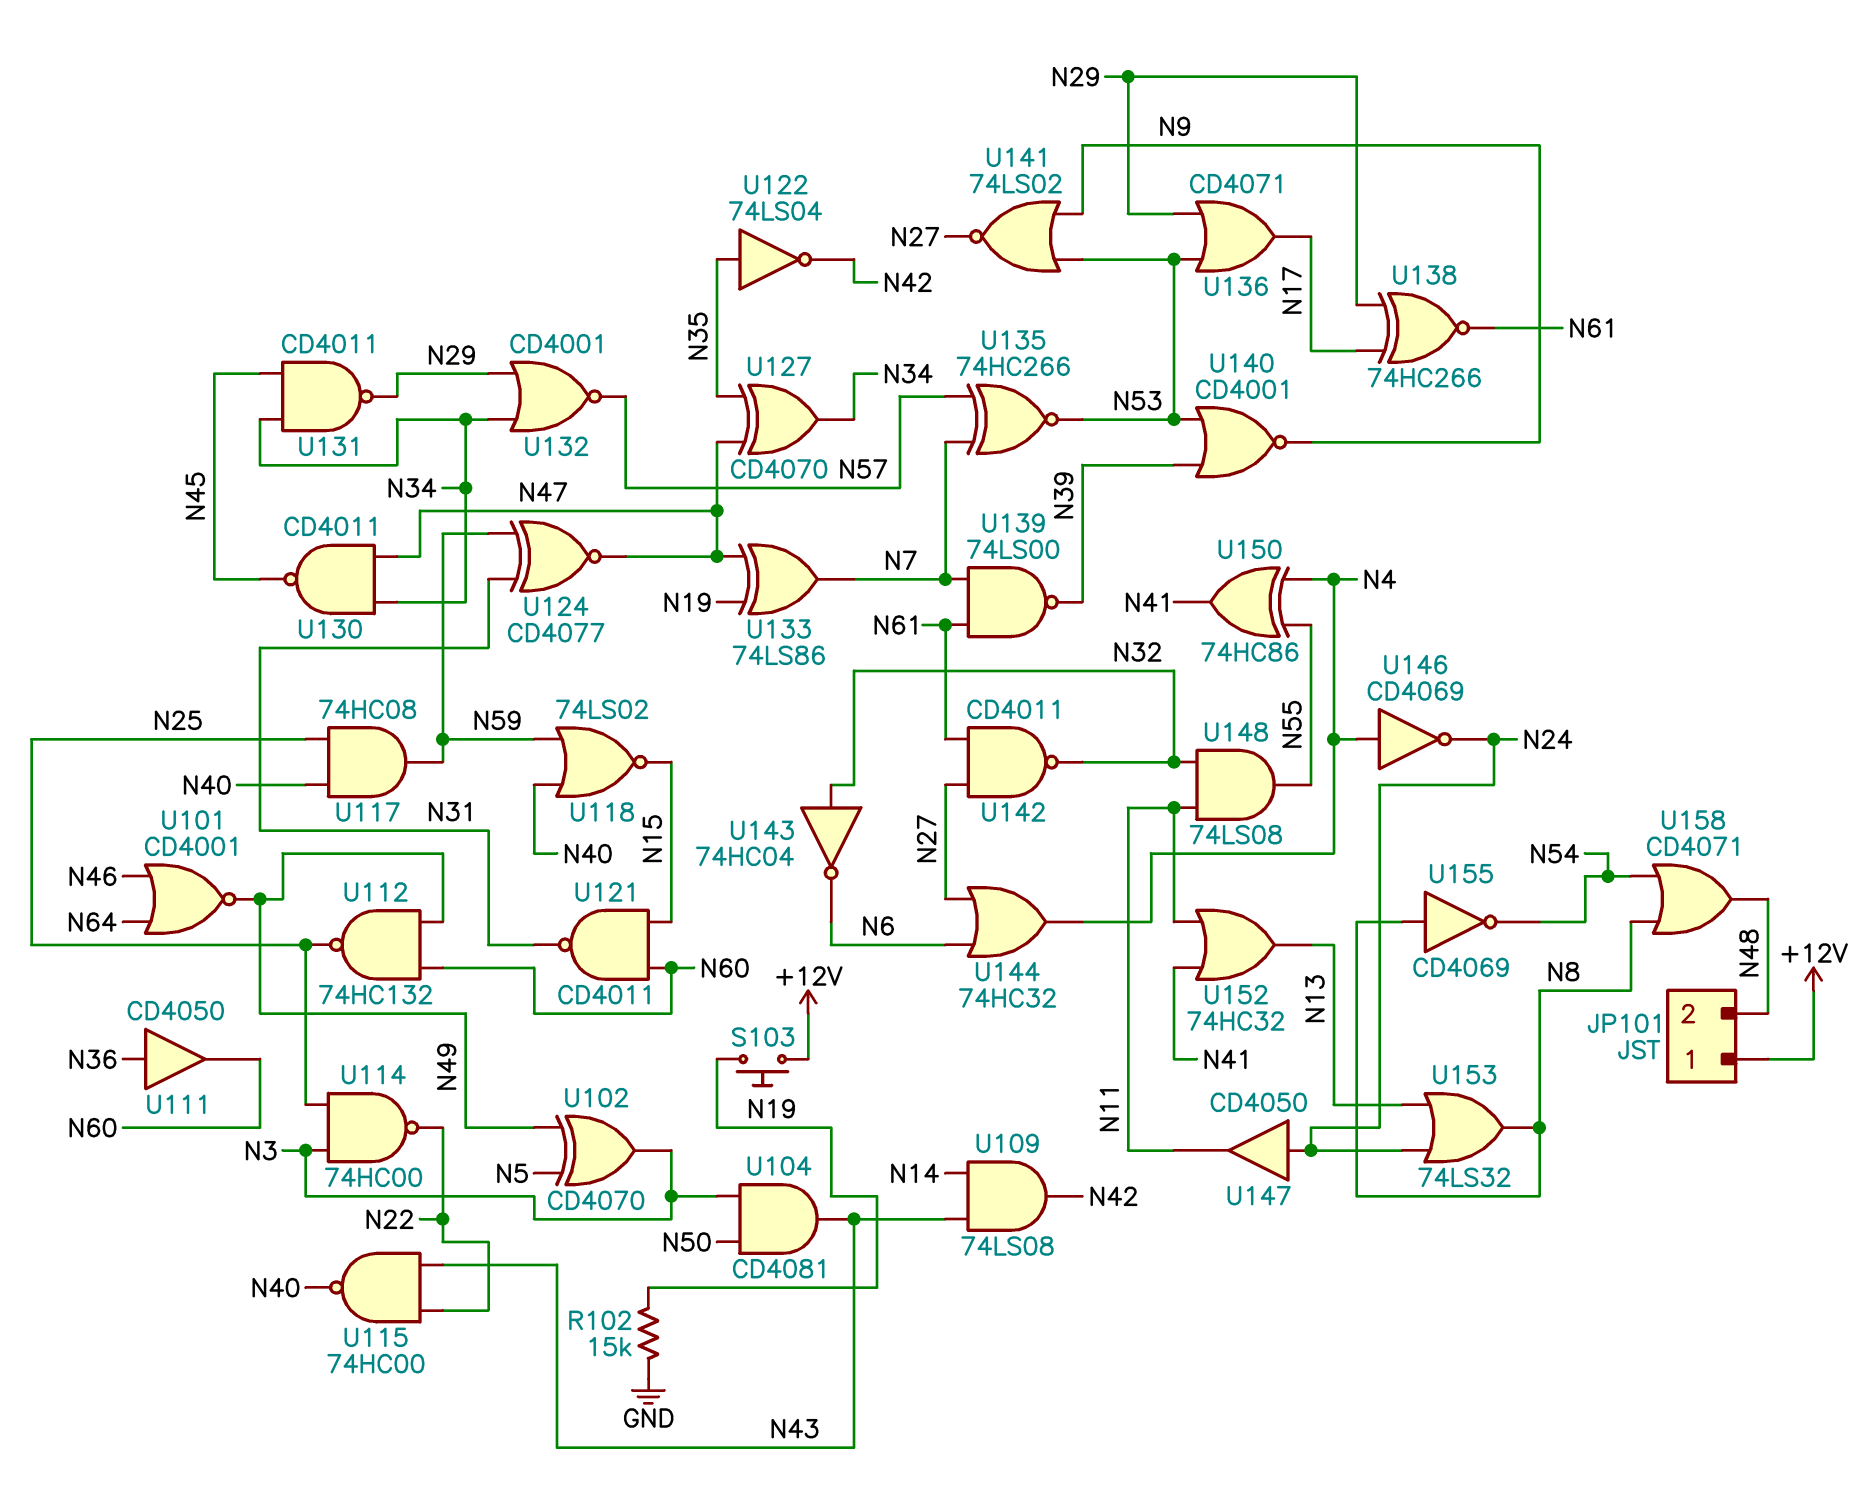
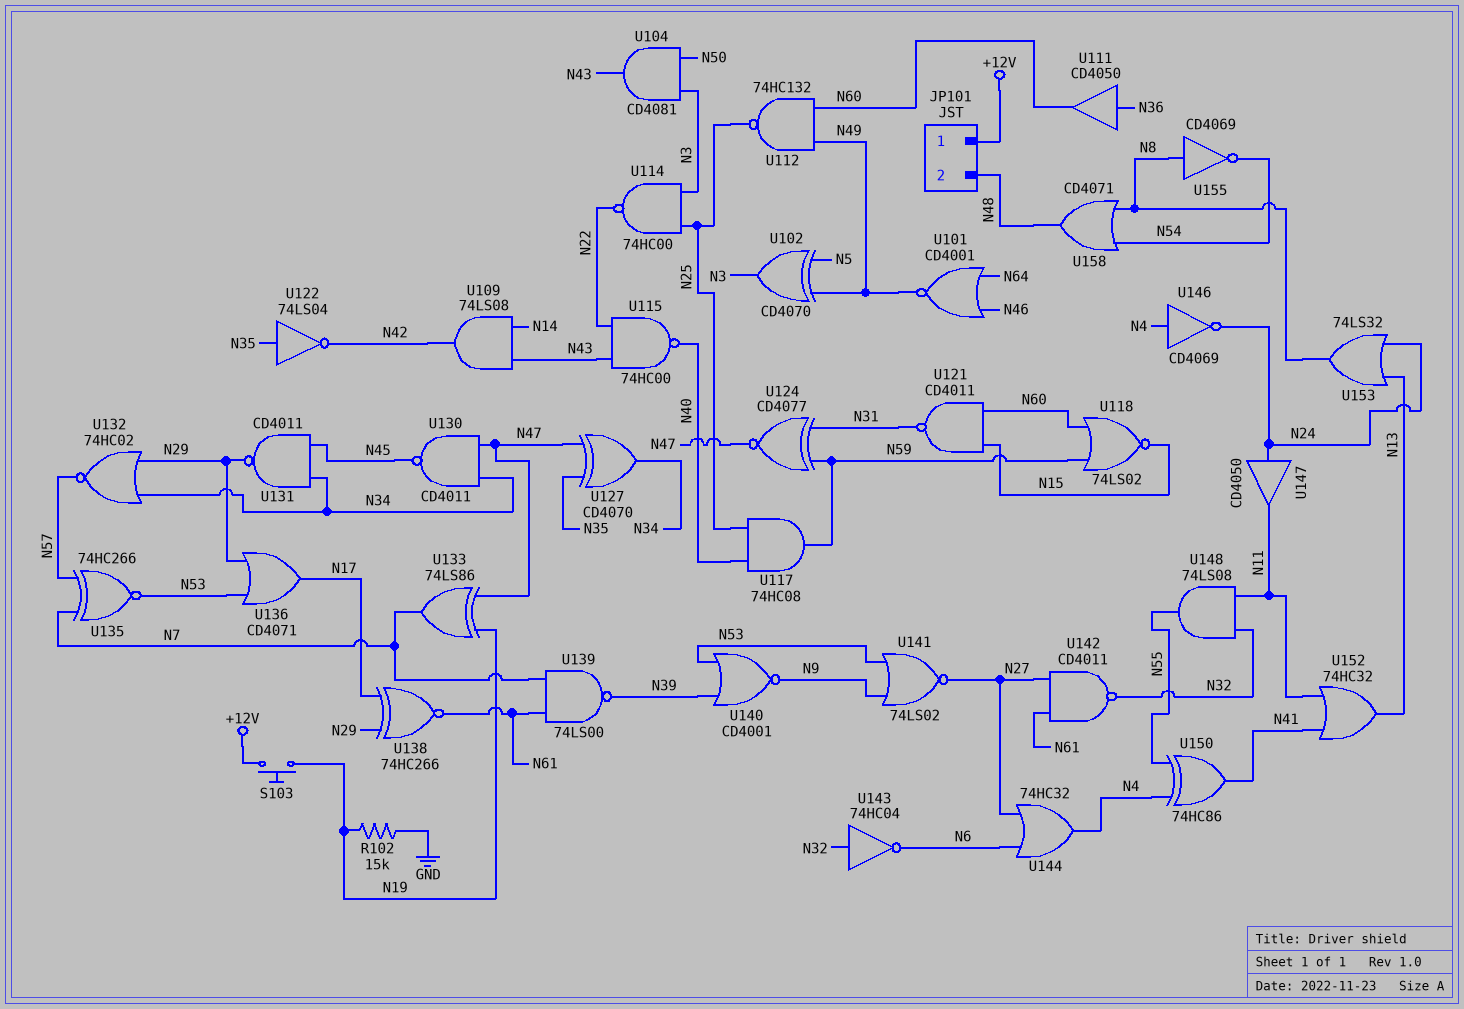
U118: NOR 74LS02 (in N40, in N59, out N15) -> NOR 74LS02 (in N59, in N60, out N15)
U132: NOR CD4001 (in N29, in N34, out N57) -> NOR 74HC02 (in N29, in N34, out N57)

